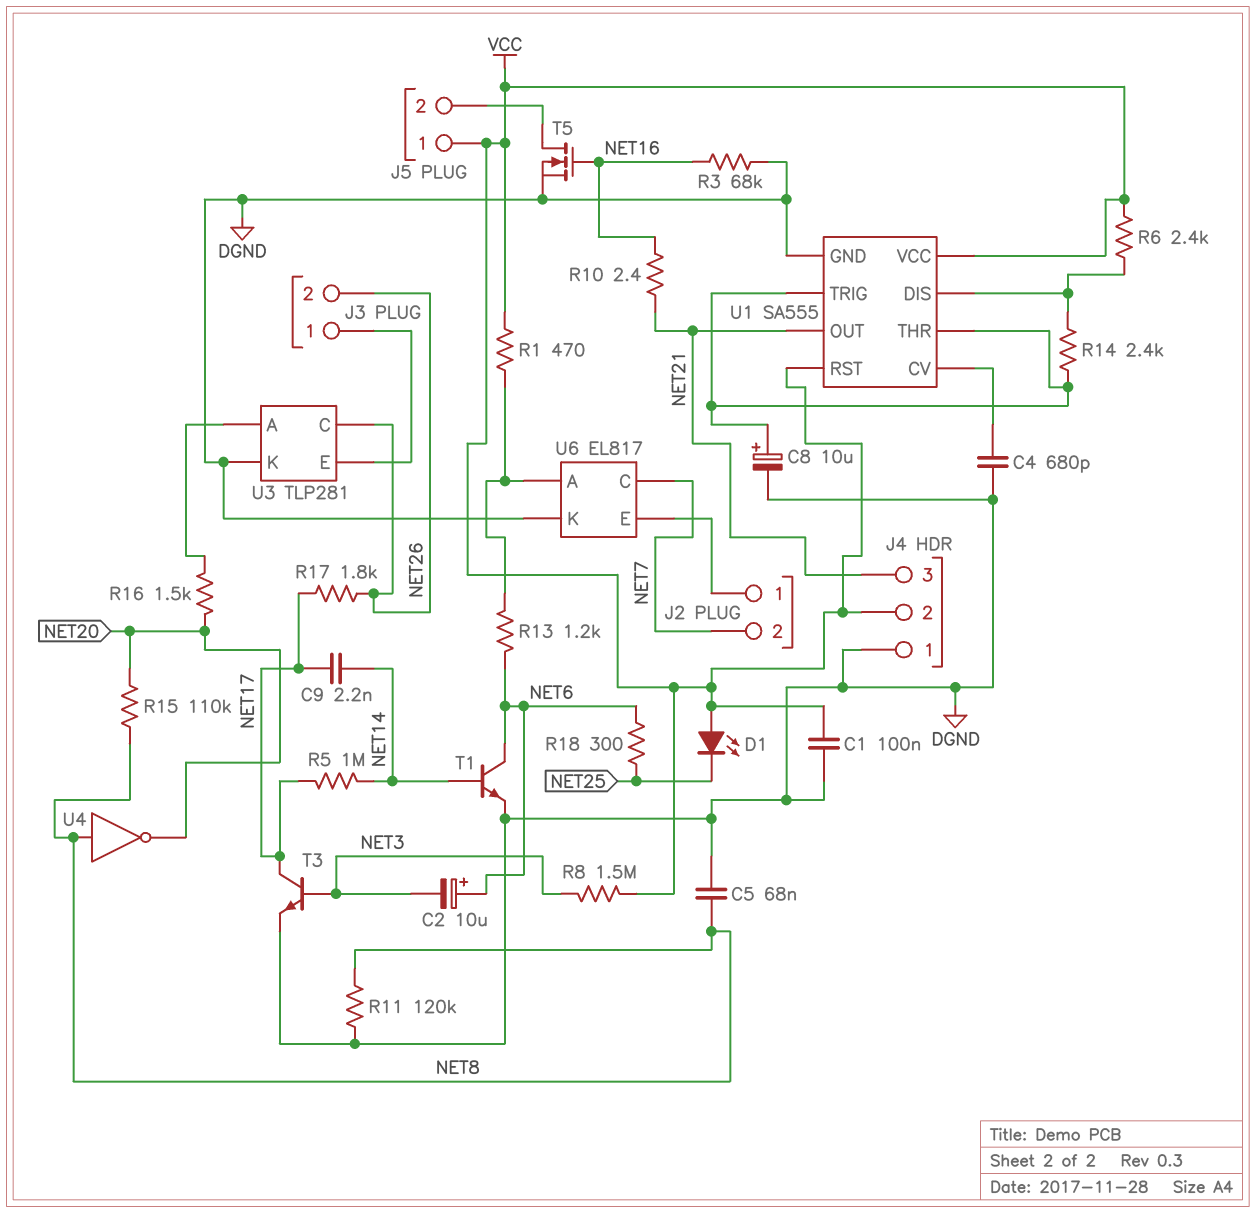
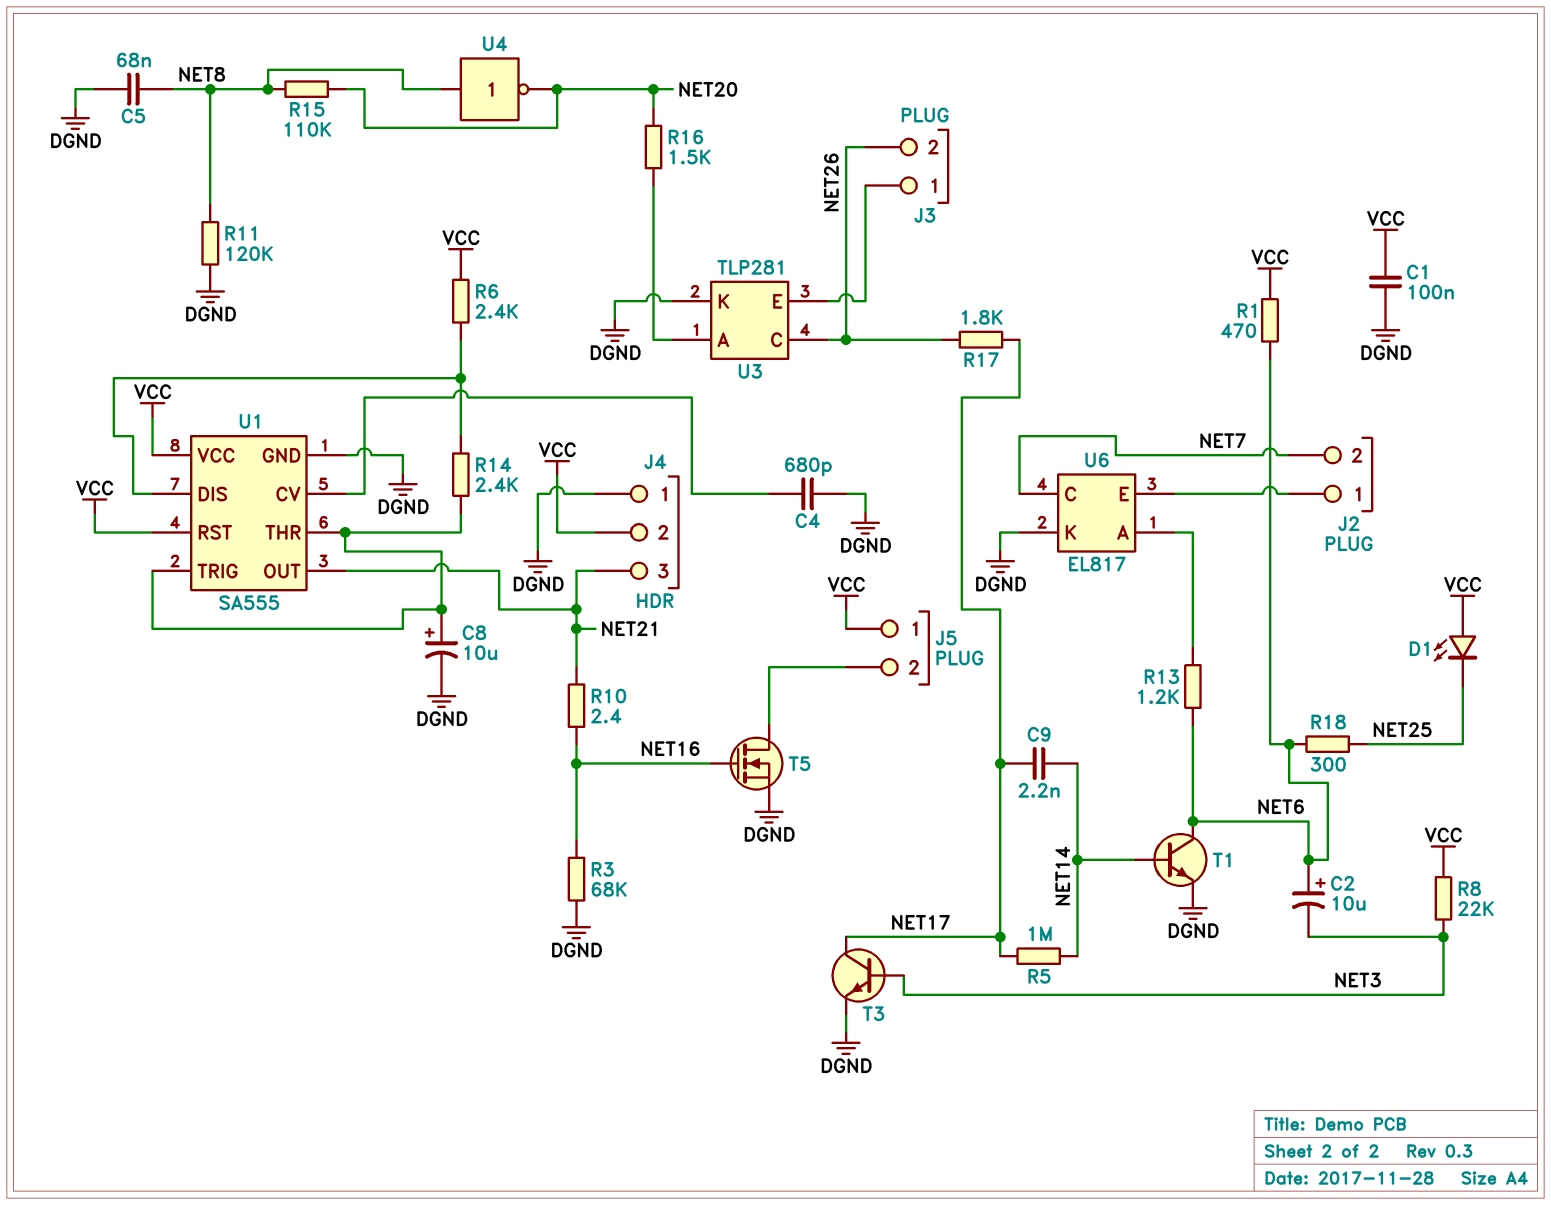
R1: 470 (U6/A, VCC) -> 470 (NET6, VCC)
R8: 1.5M (NET3, VCC) -> 22k (NET3, VCC)

